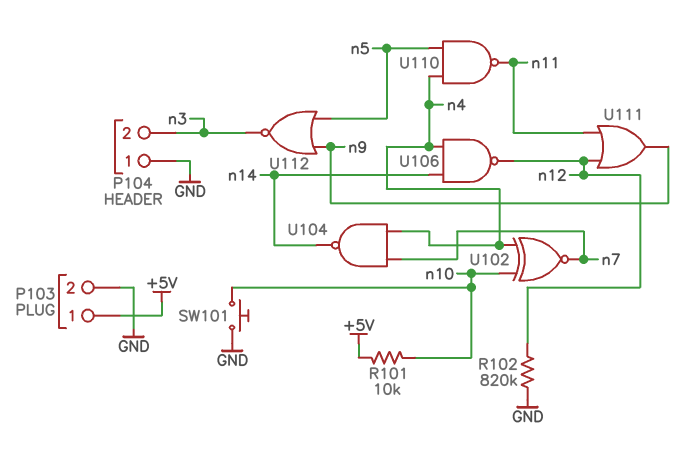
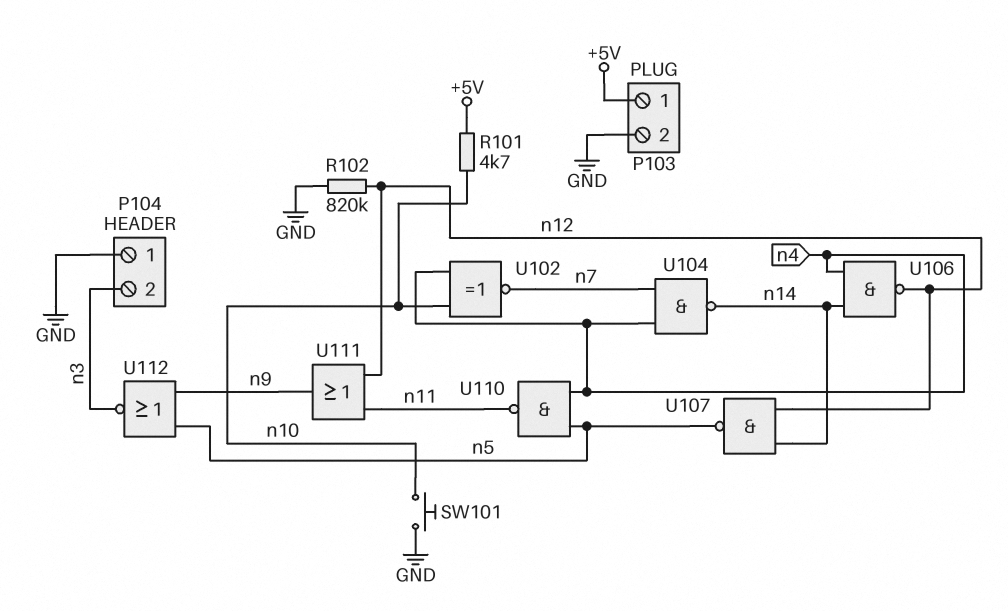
R101: 10k (+5V, n10) -> 4.7k (+5V, n10)
U107: none -> NAND (in n12, in n14, out n5)

